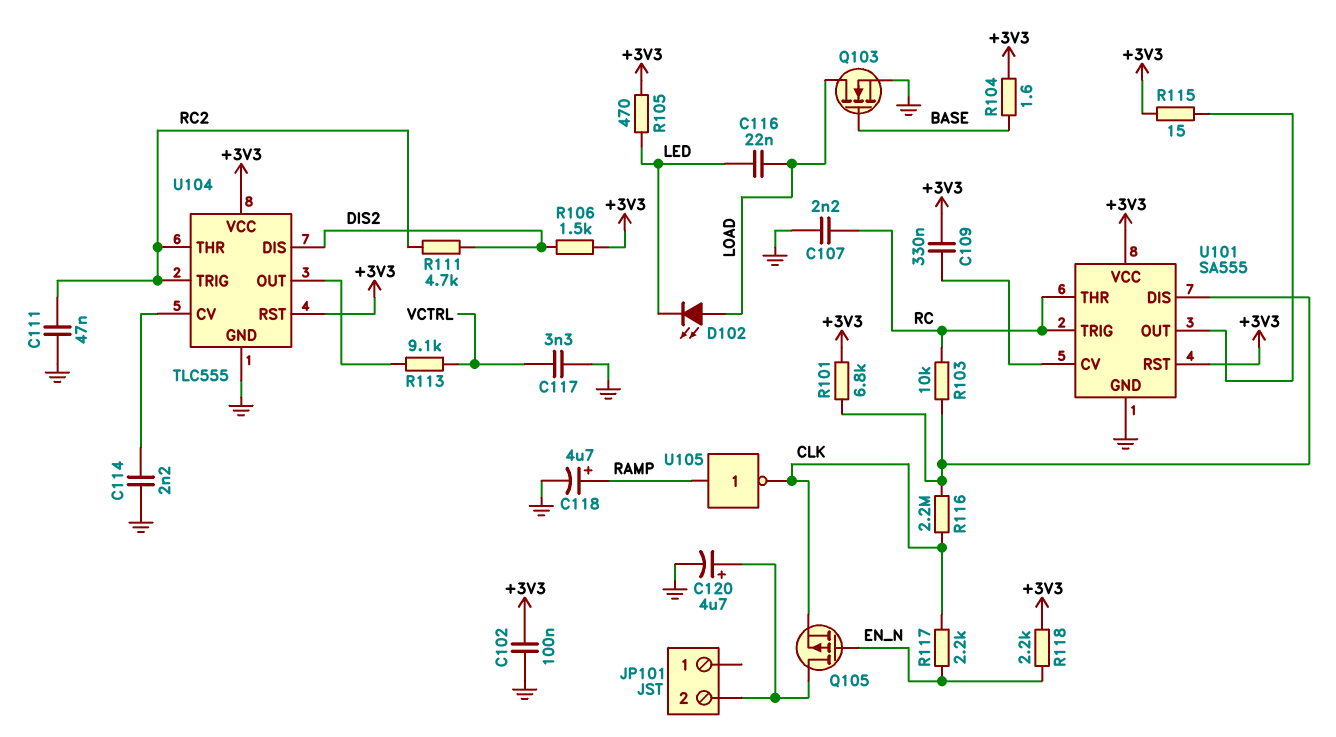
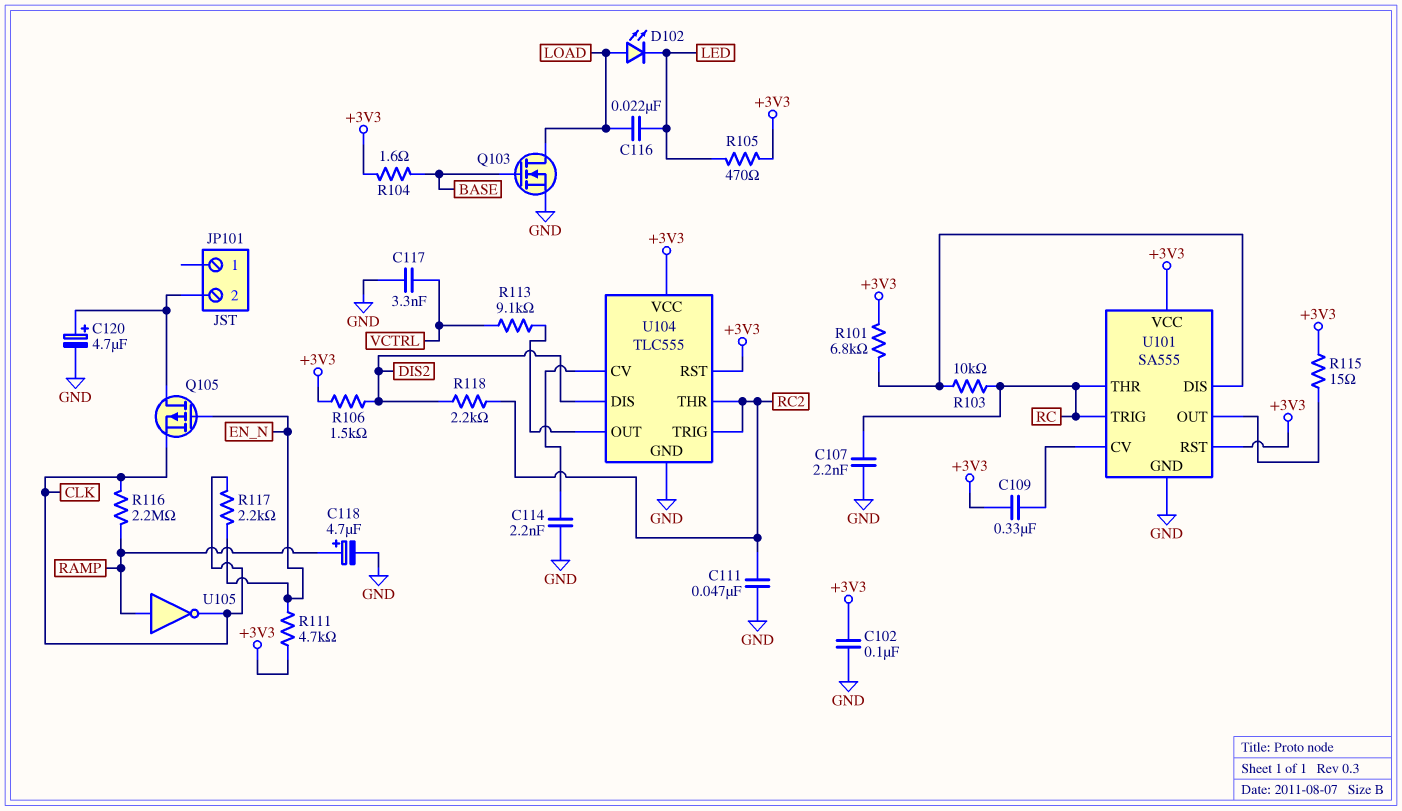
R111: 4.7k (DIS2, RC2) -> 4.7k (+3V3, EN_N)
R116: 2.2M (CLK, U101/DIS) -> 2.2M (CLK, RAMP)
R118: 2.2k (+3V3, EN_N) -> 2.2k (DIS2, RC2)

